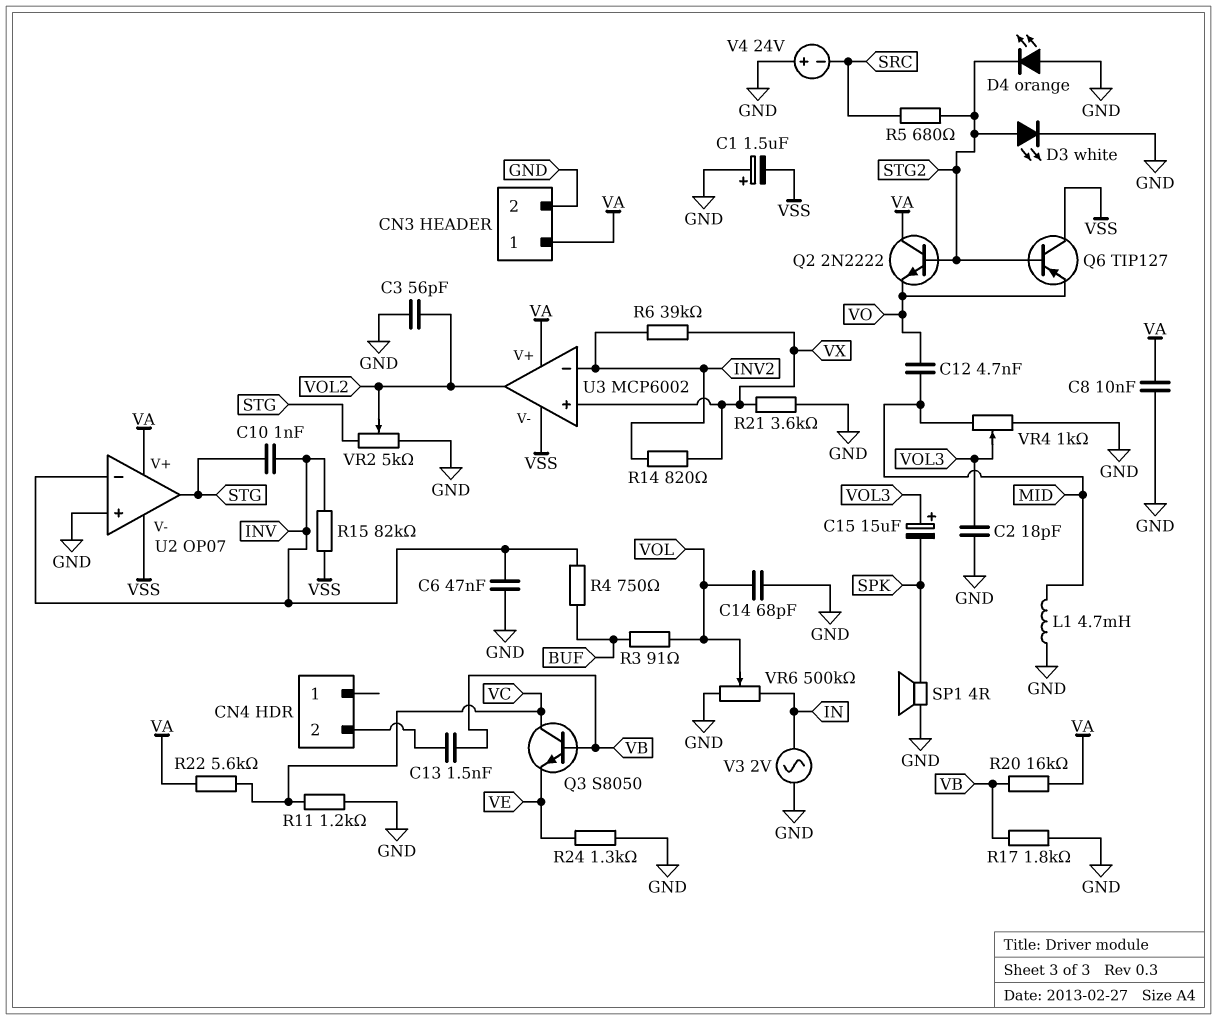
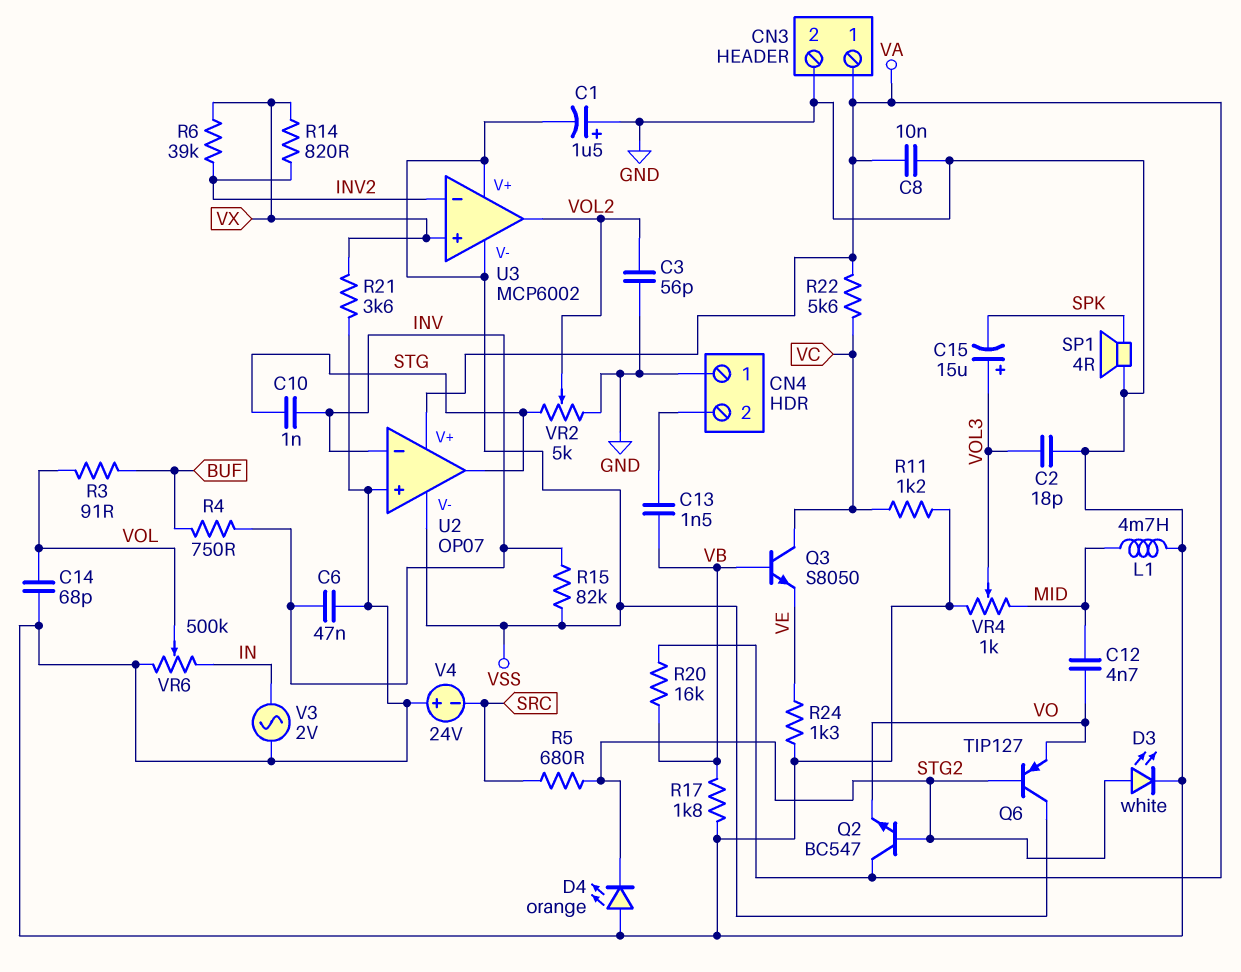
CN4 pin 1: none -> GND
Q2: NPN 2N2222 (B STG2, C VA, E VO) -> NPN BC547 (B STG2, C VA, E VO)
U3 pin V+: VA -> VSS

